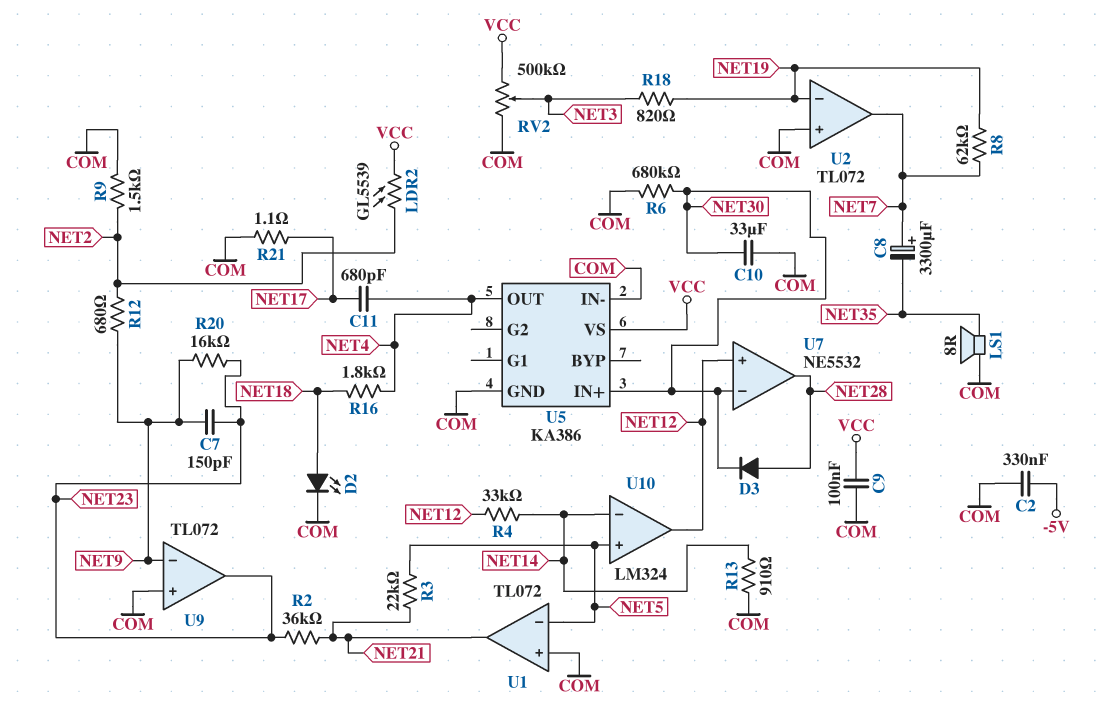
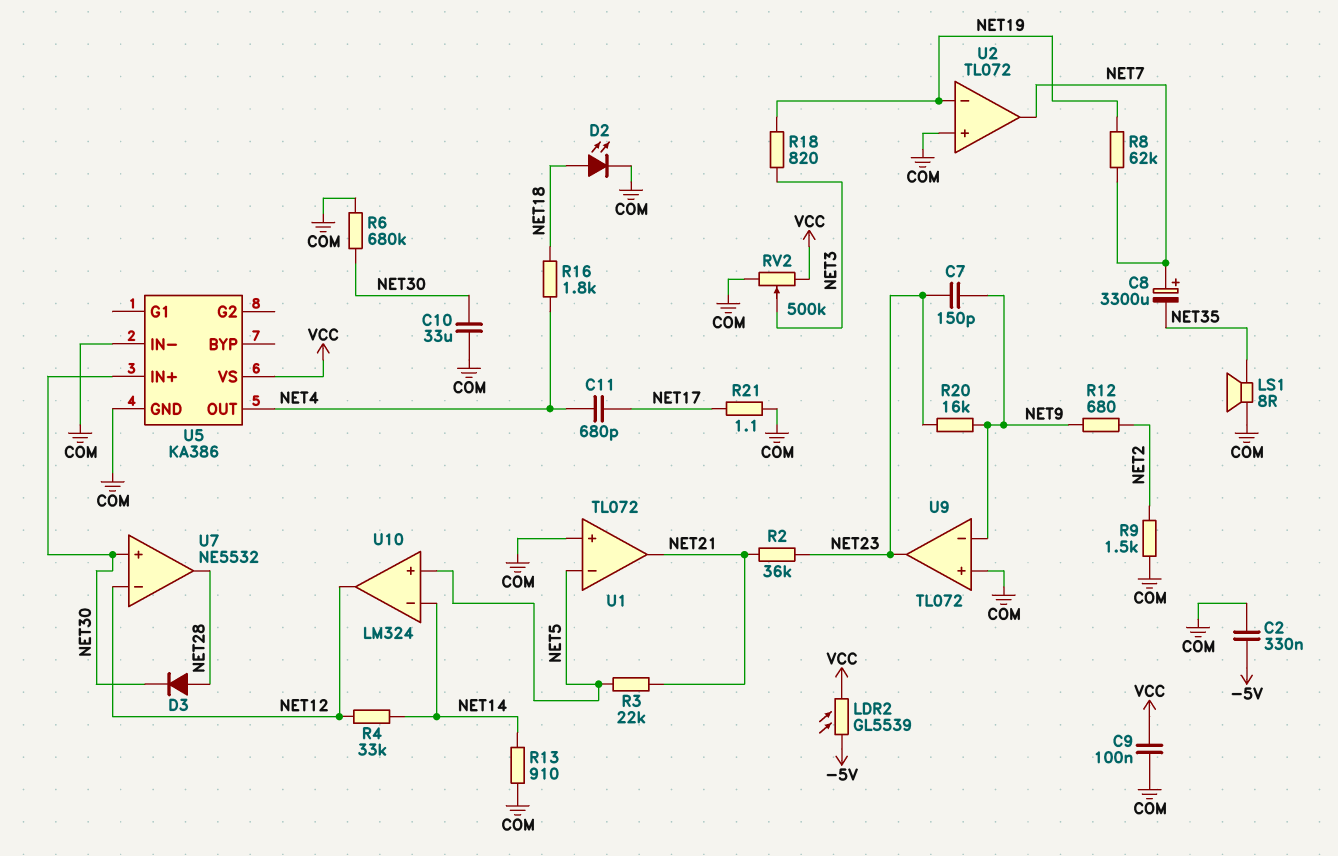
LDR2: GL5539 (NET2, VCC) -> GL5539 (-5V, VCC)
U7 pin in+: NET12 -> NET30
U7 pin in-: NET30 -> NET12

